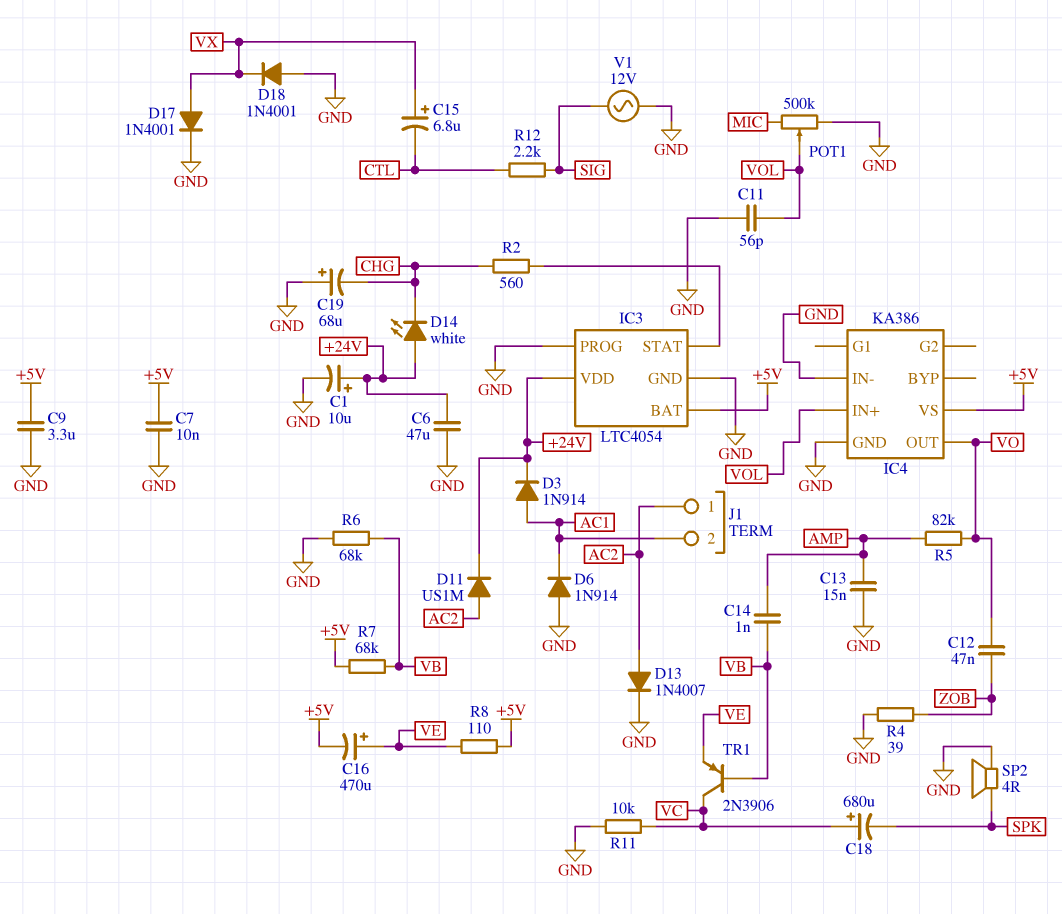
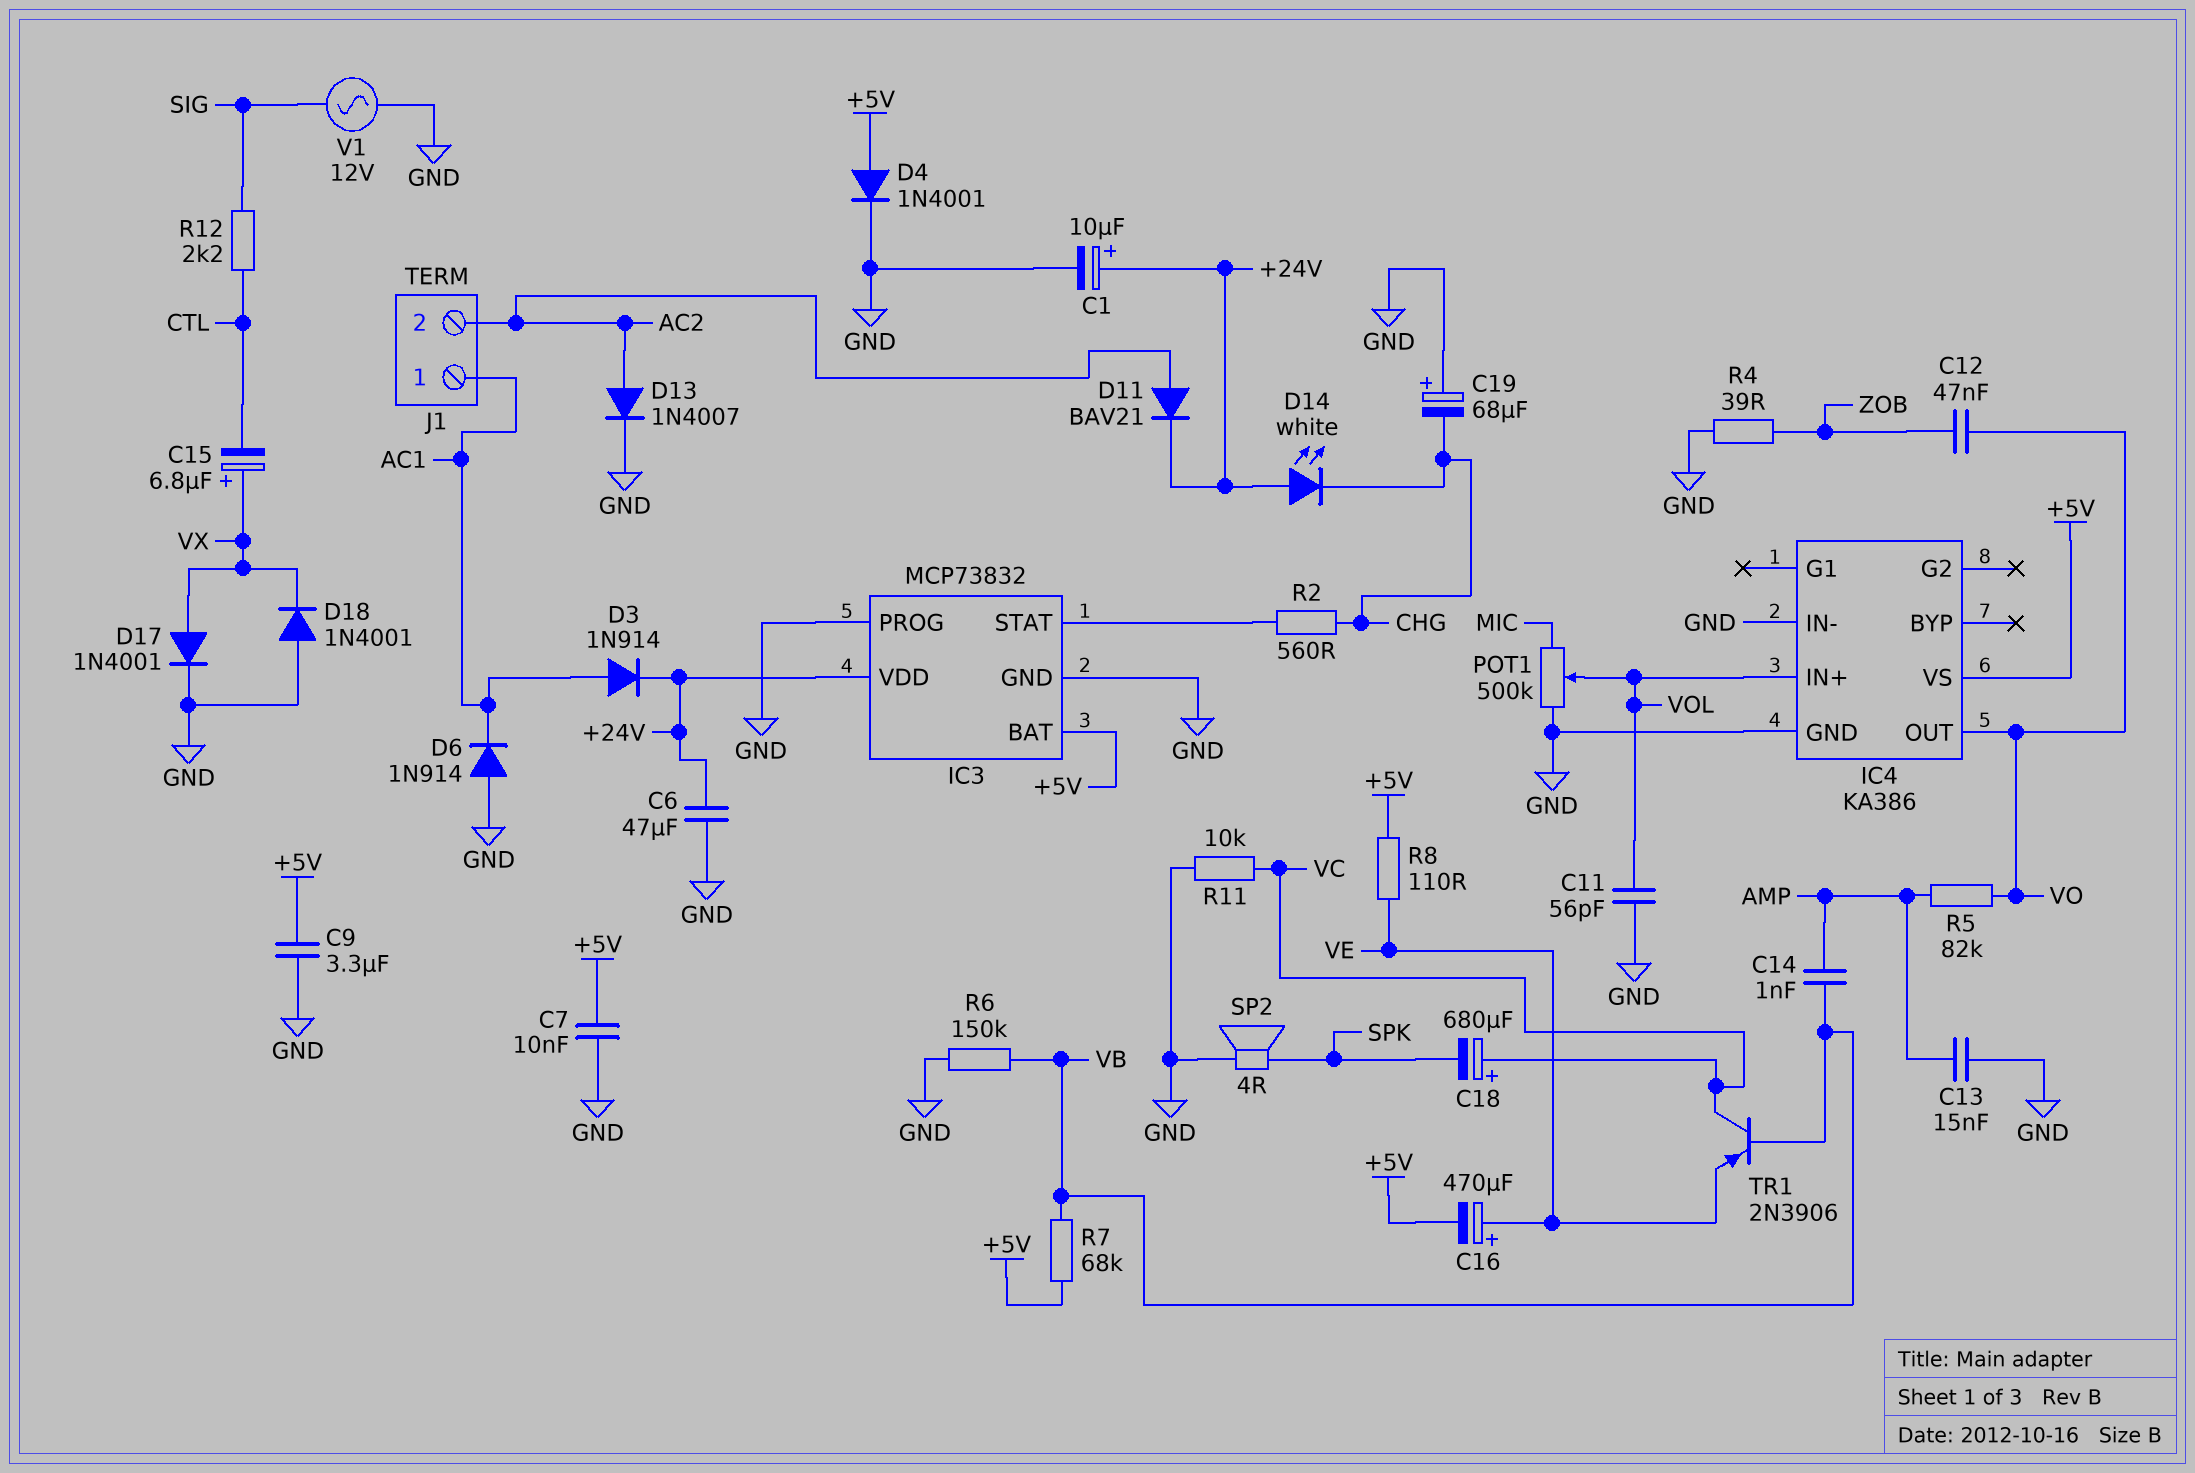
D4: none -> diode 1N4001 (A +5V, K GND)
D11: diode US1M (A AC2, K +24V) -> diode BAV21 (A AC2, K +24V)
IC3: LTC4054 -> MCP73832
J1 pin 1: AC2 -> AC1
J1 pin 2: AC1 -> AC2
R6: 68k (GND, VB) -> 150k (GND, VB)

